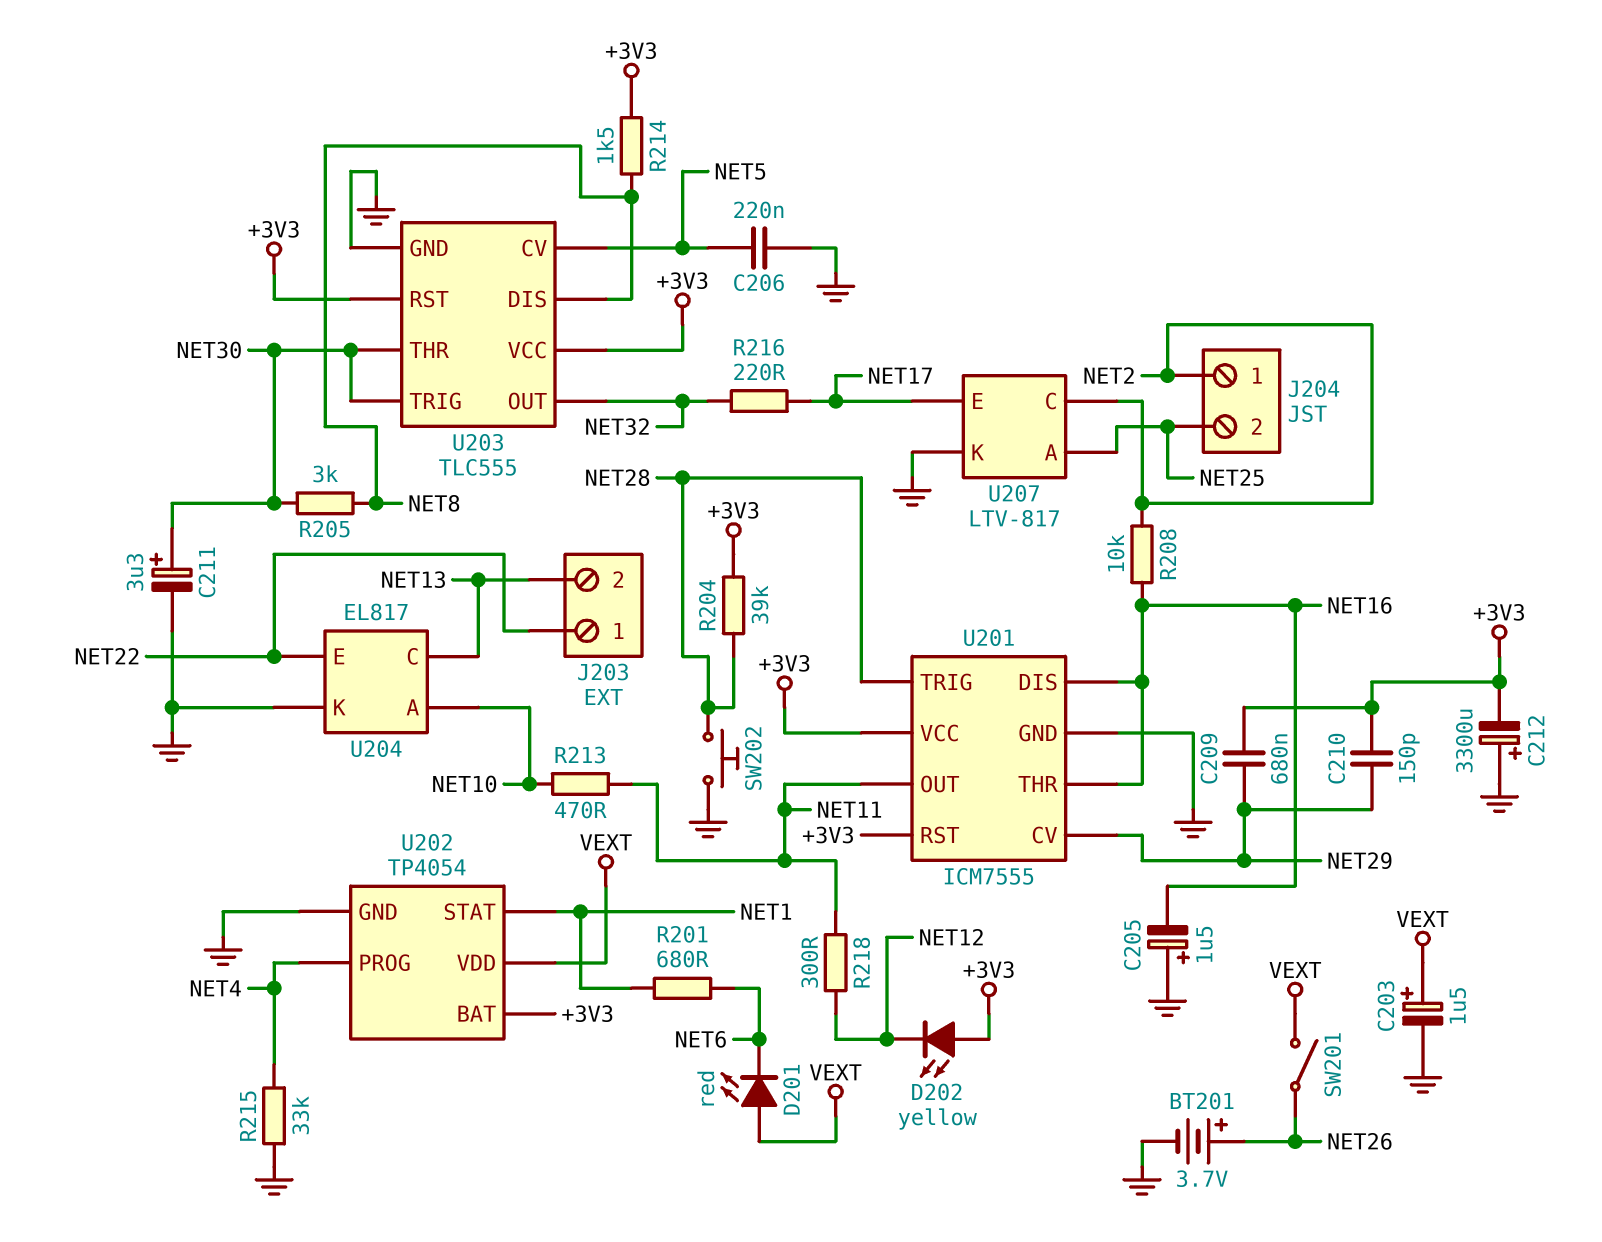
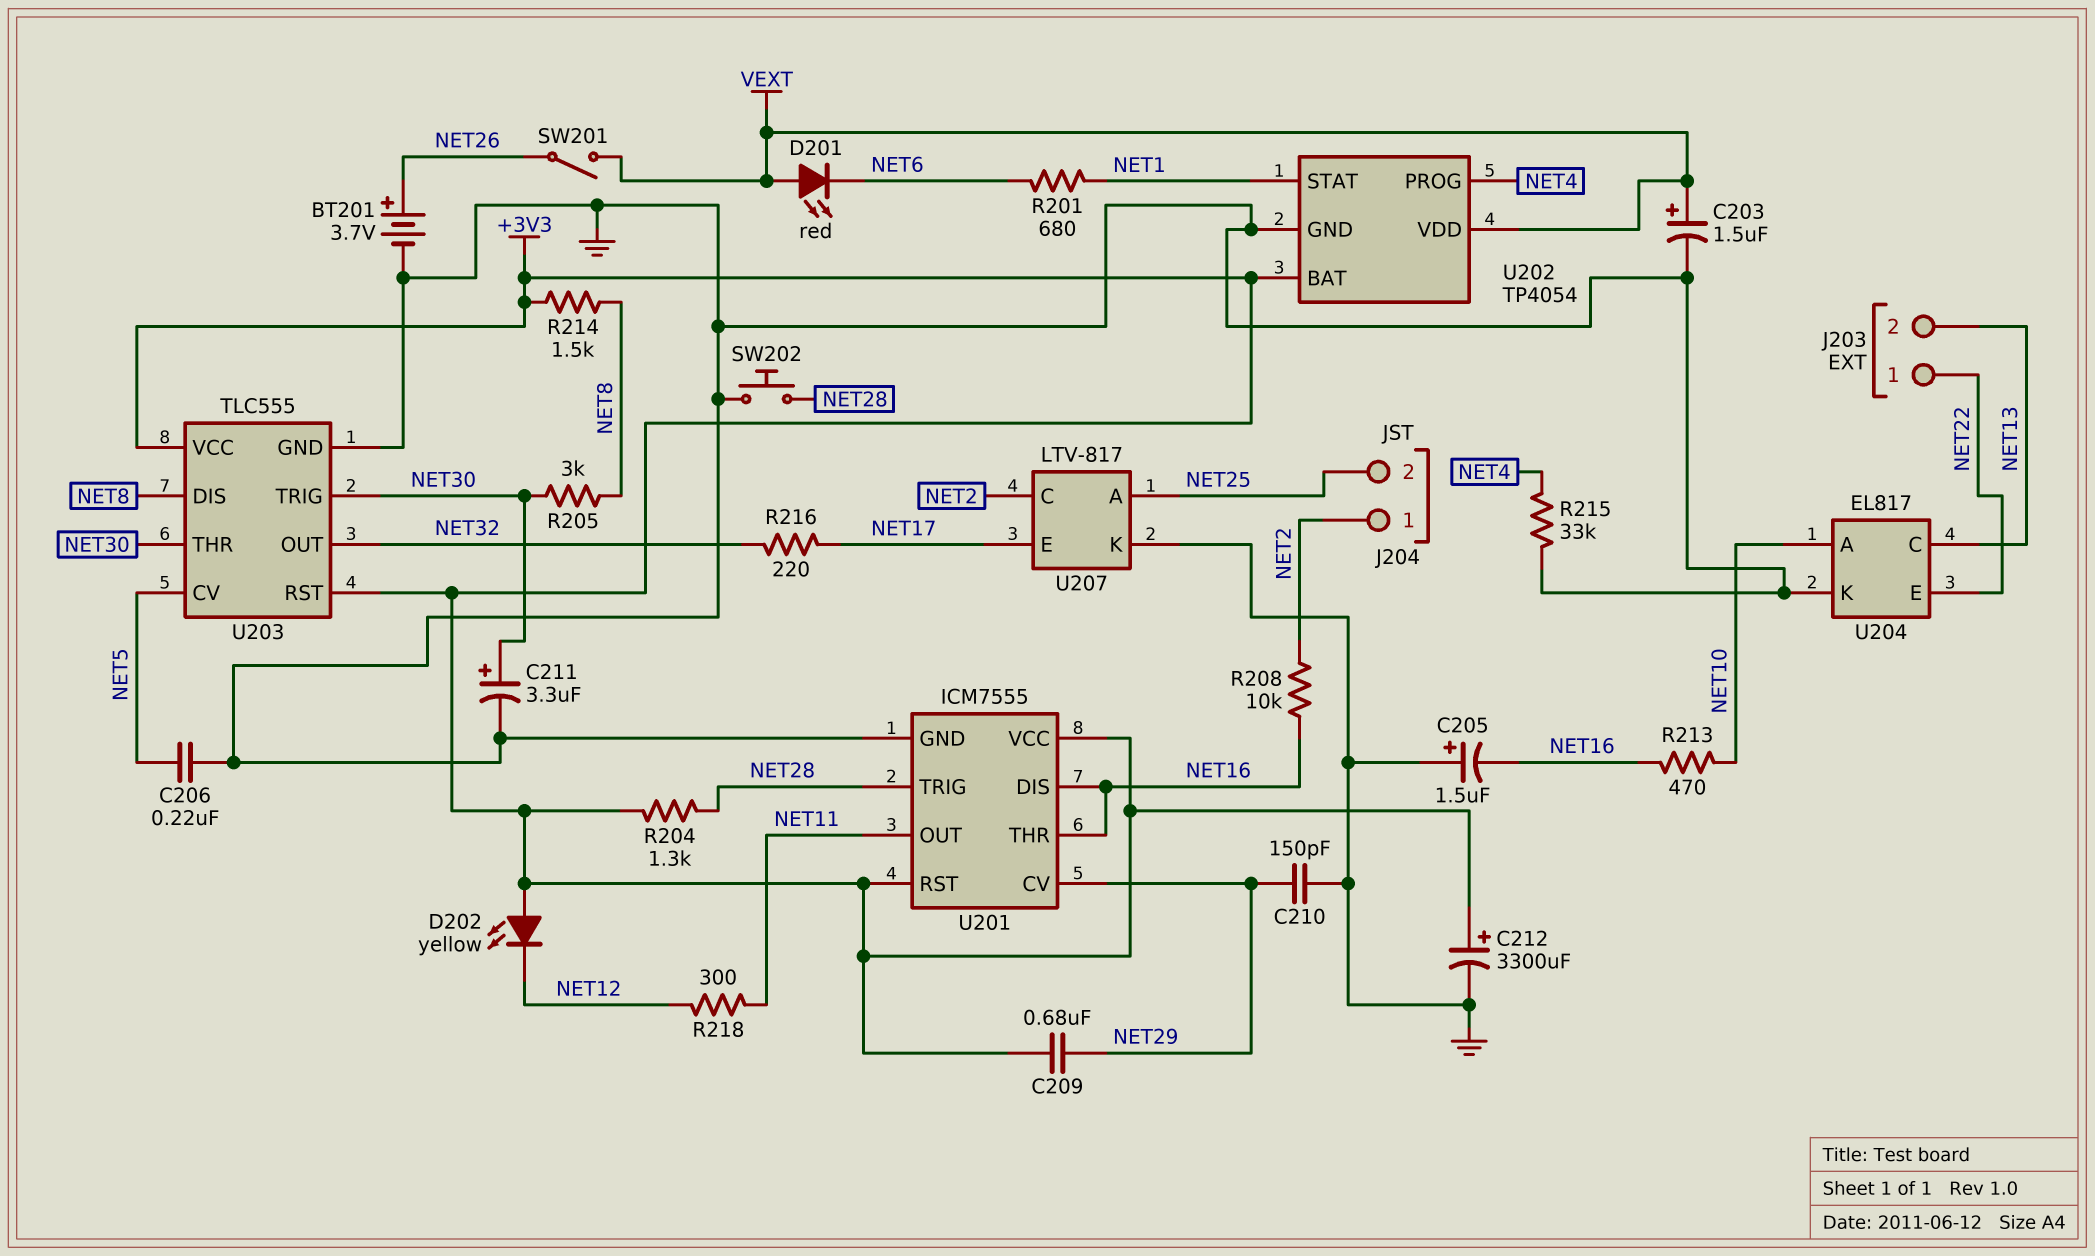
C210: 150pF (+3V3, NET29) -> 150pF (GND, NET29)
C212: 3300uF (plus GND, minus +3V3) -> 3300uF (plus +3V3, minus GND)
R204: 39k (+3V3, NET28) -> 1.3k (+3V3, NET28)
R213: 470 (NET10, NET11) -> 470 (NET10, NET16)

